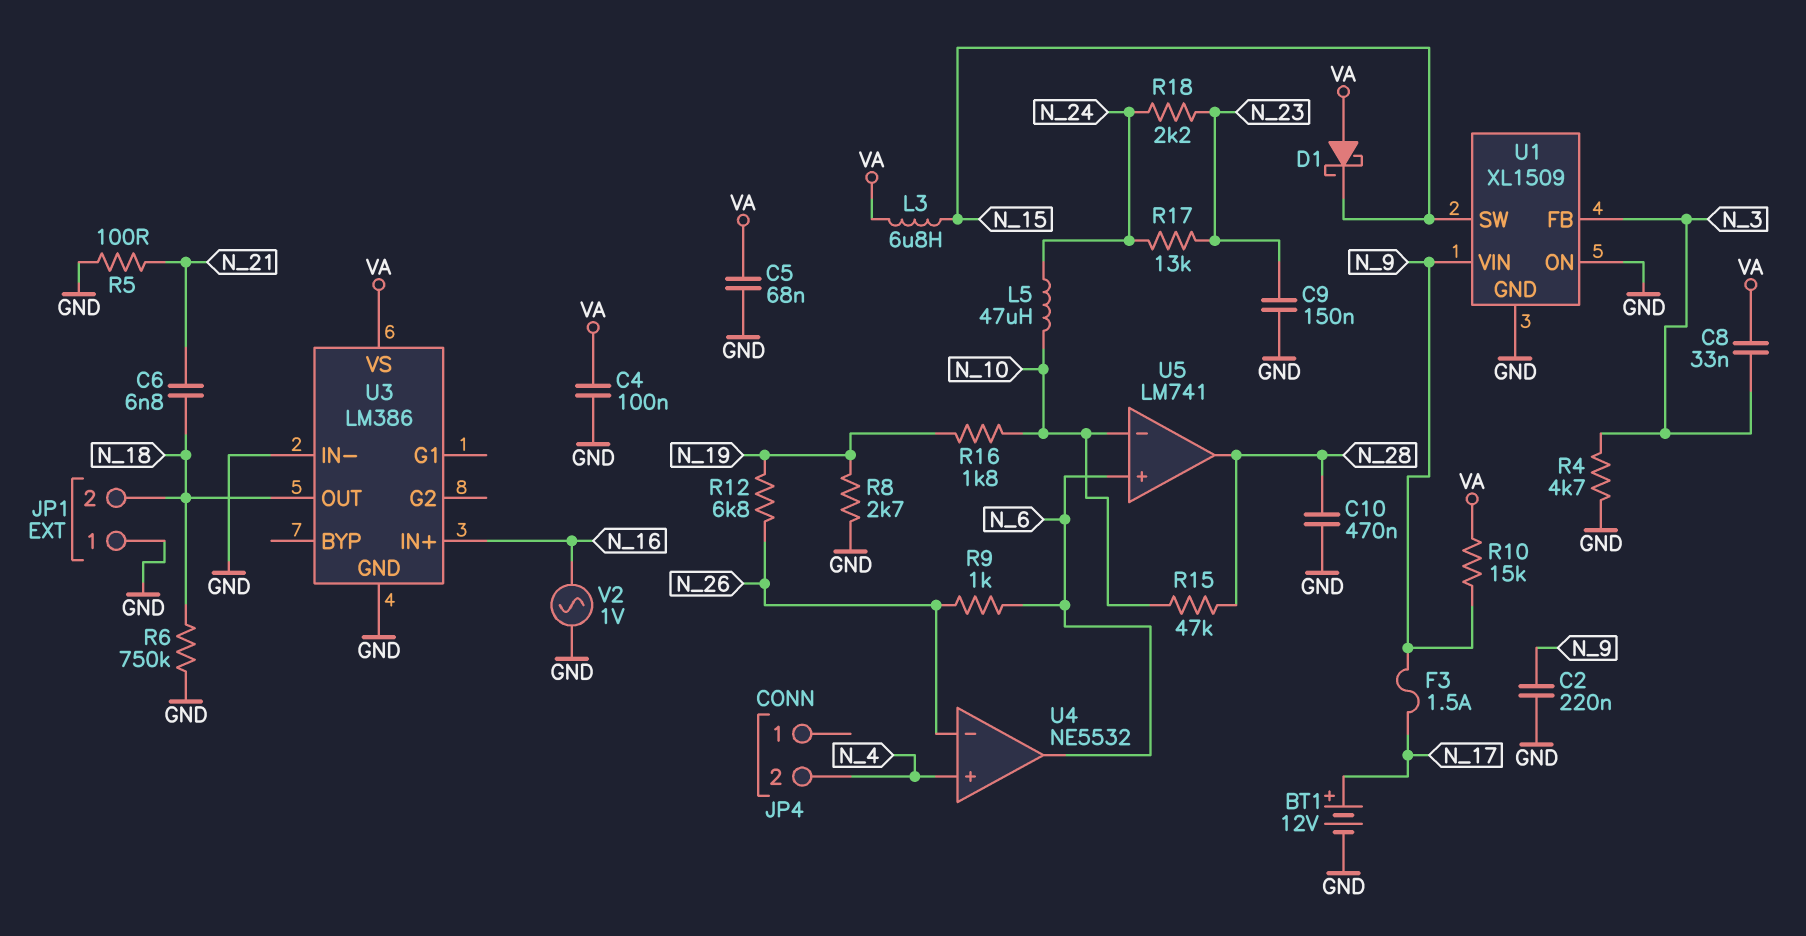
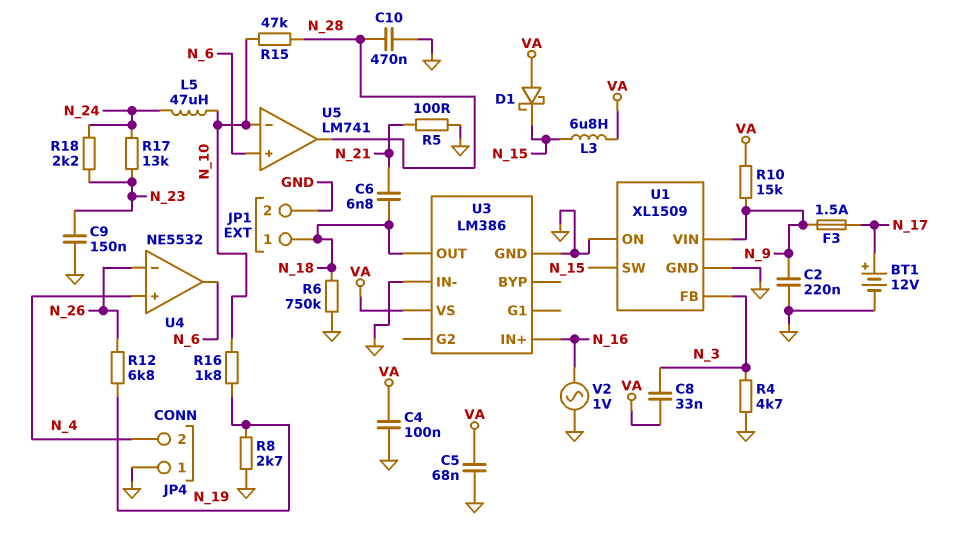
JP1 pin 1: GND -> N_18
JP1 pin 2: N_18 -> GND
JP4 pin 1: none -> GND
R9: 1k (N_6, N_26) -> none

